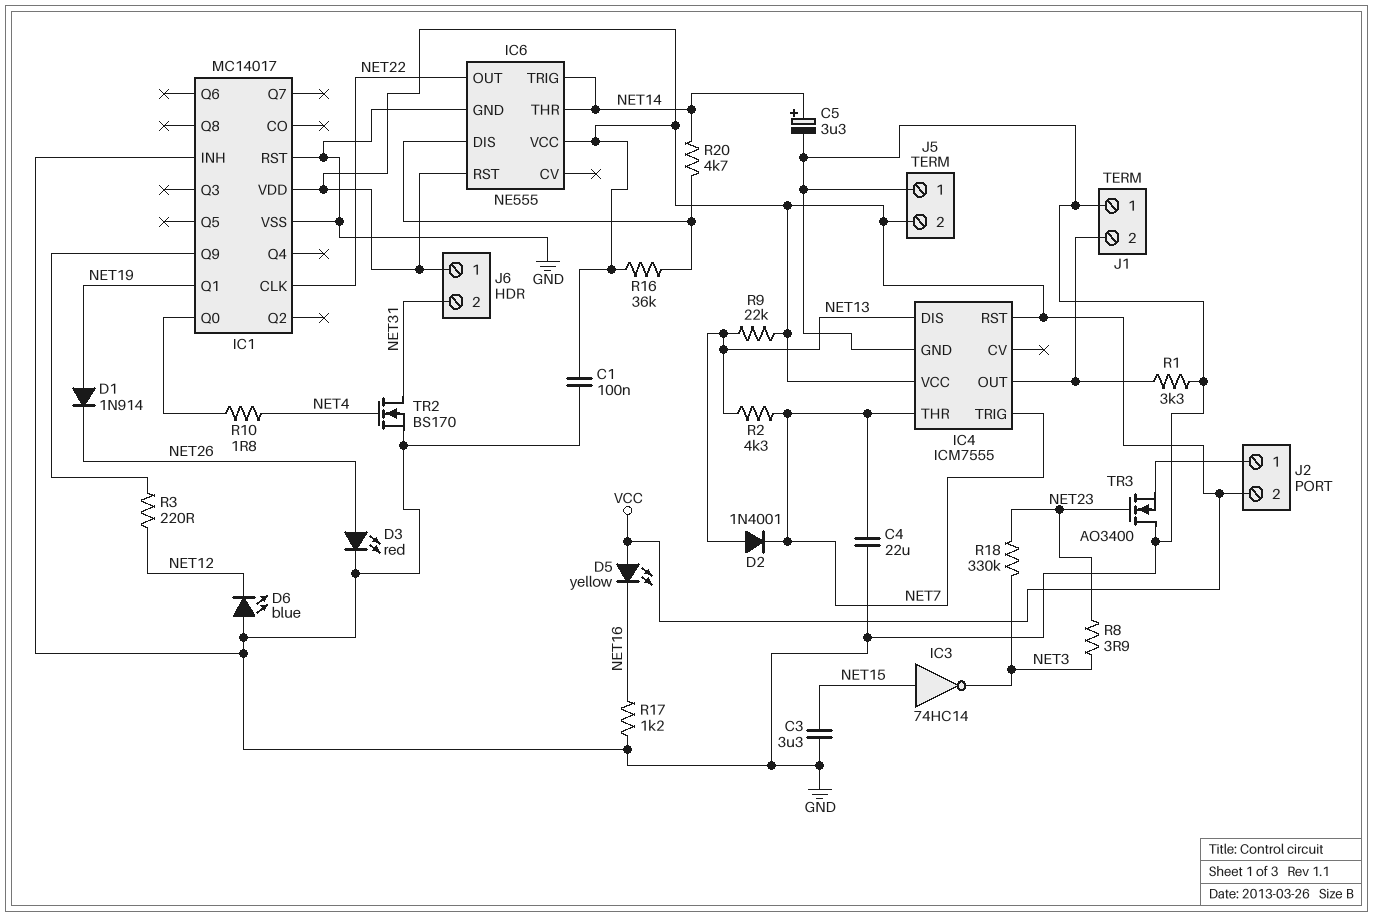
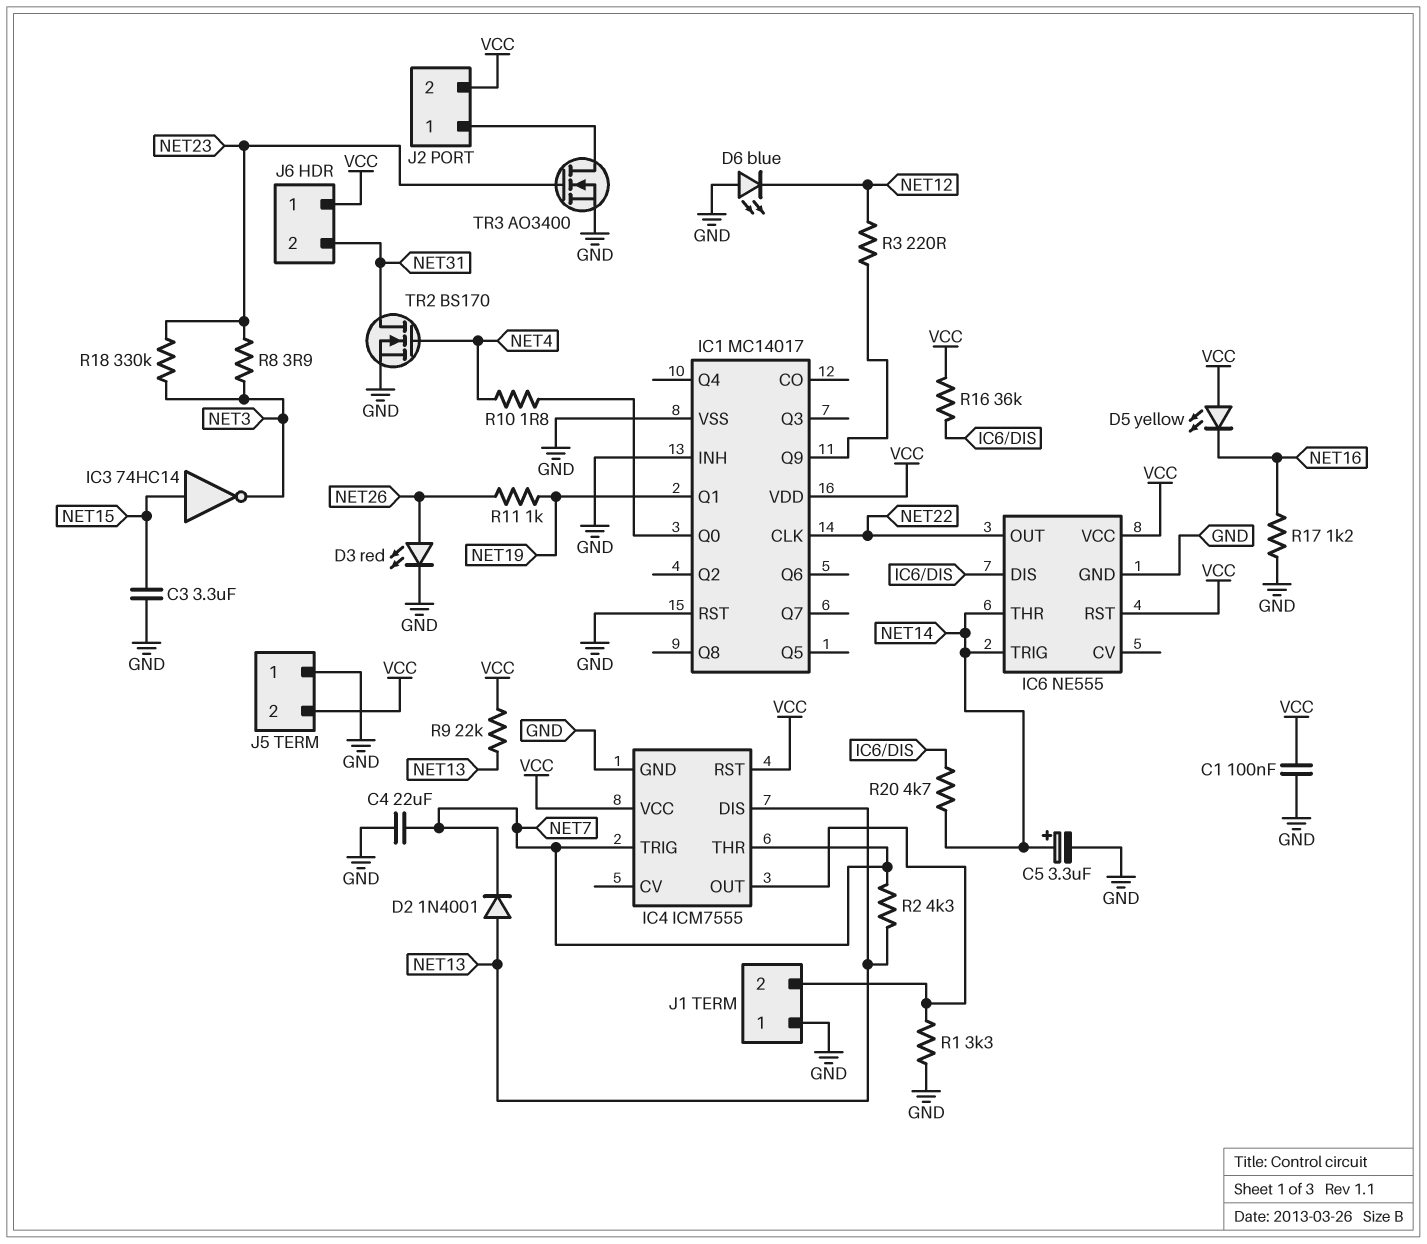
D1: diode 1N914 (A NET19, K NET26) -> none
R11: none -> 1k (NET19, NET26)
TR3: NMOS AO3400 (G NET23, D GND, S J2/1) -> NMOS AO3400 (G NET23, D J2/1, S GND)

